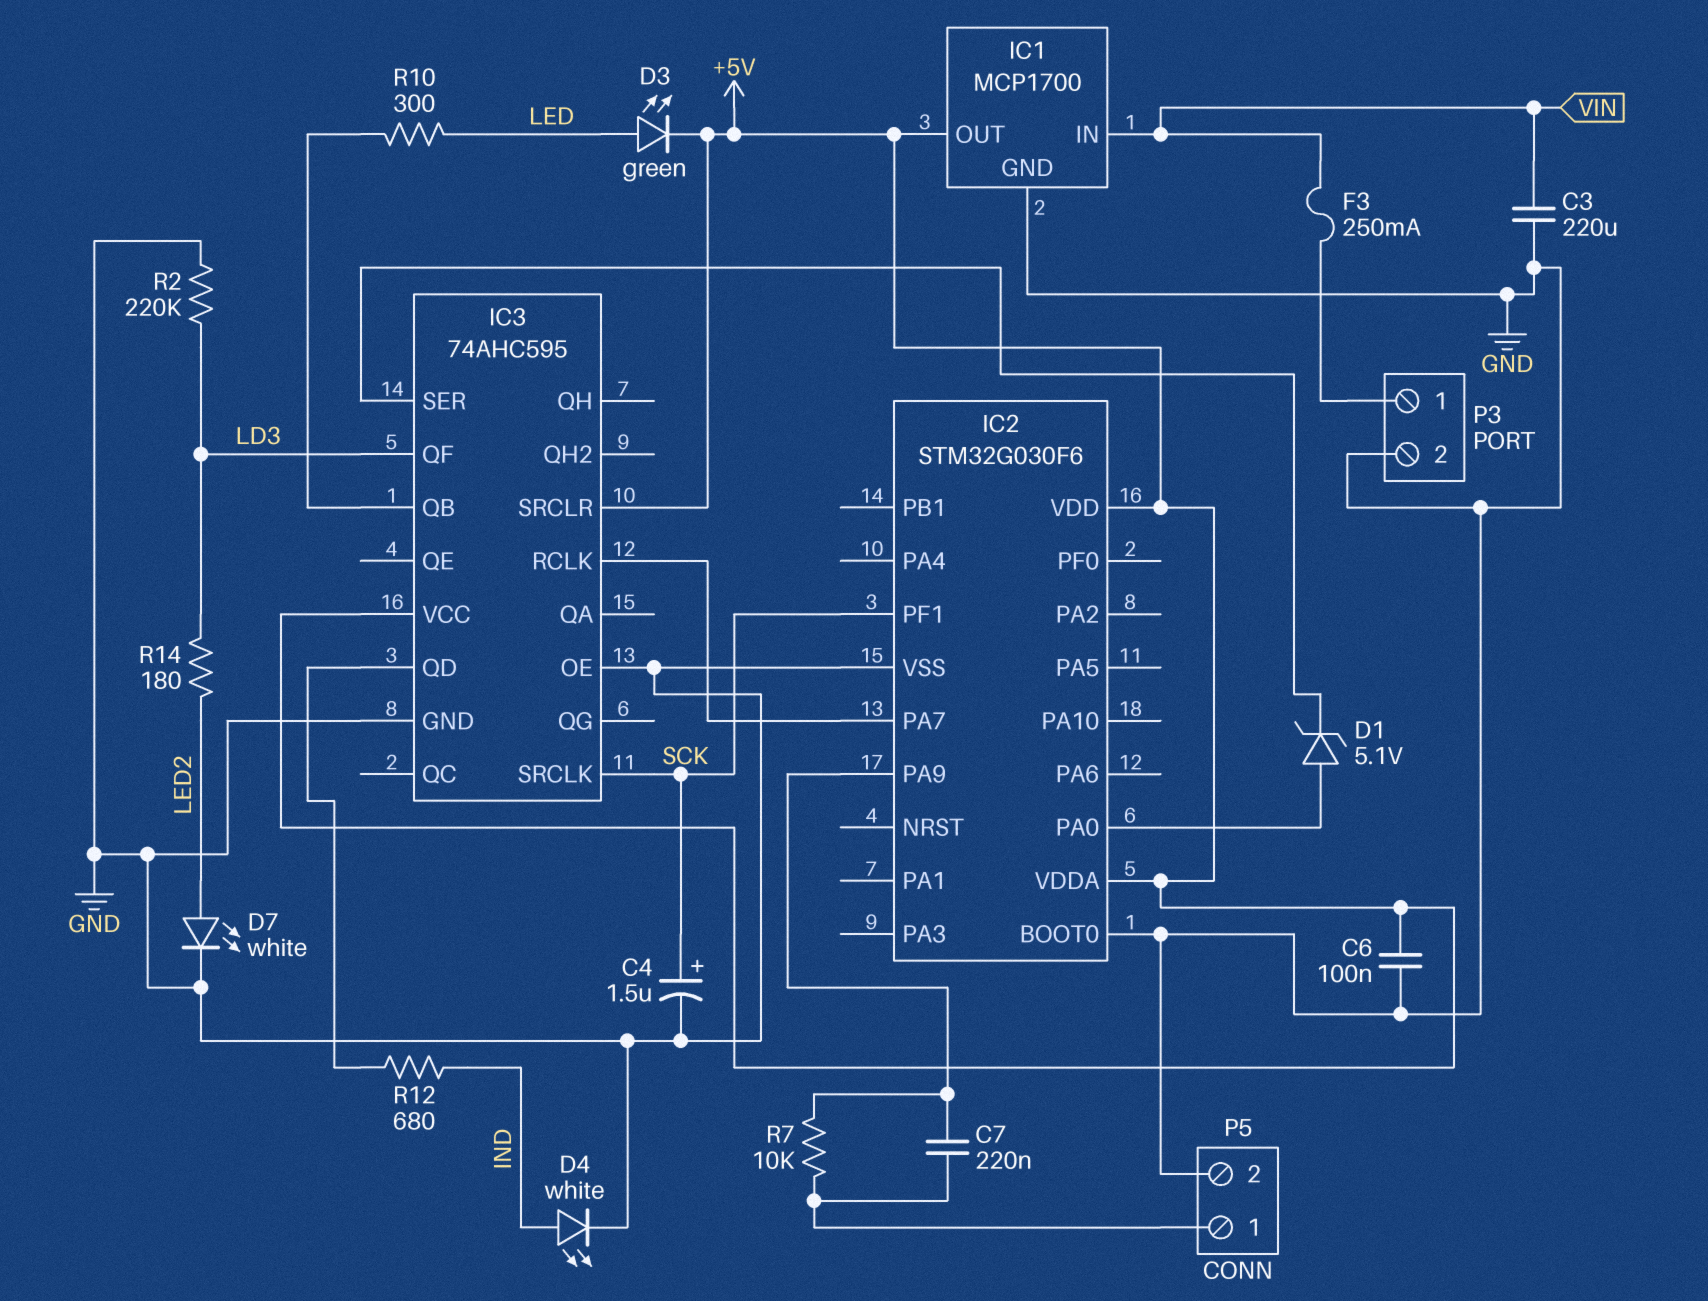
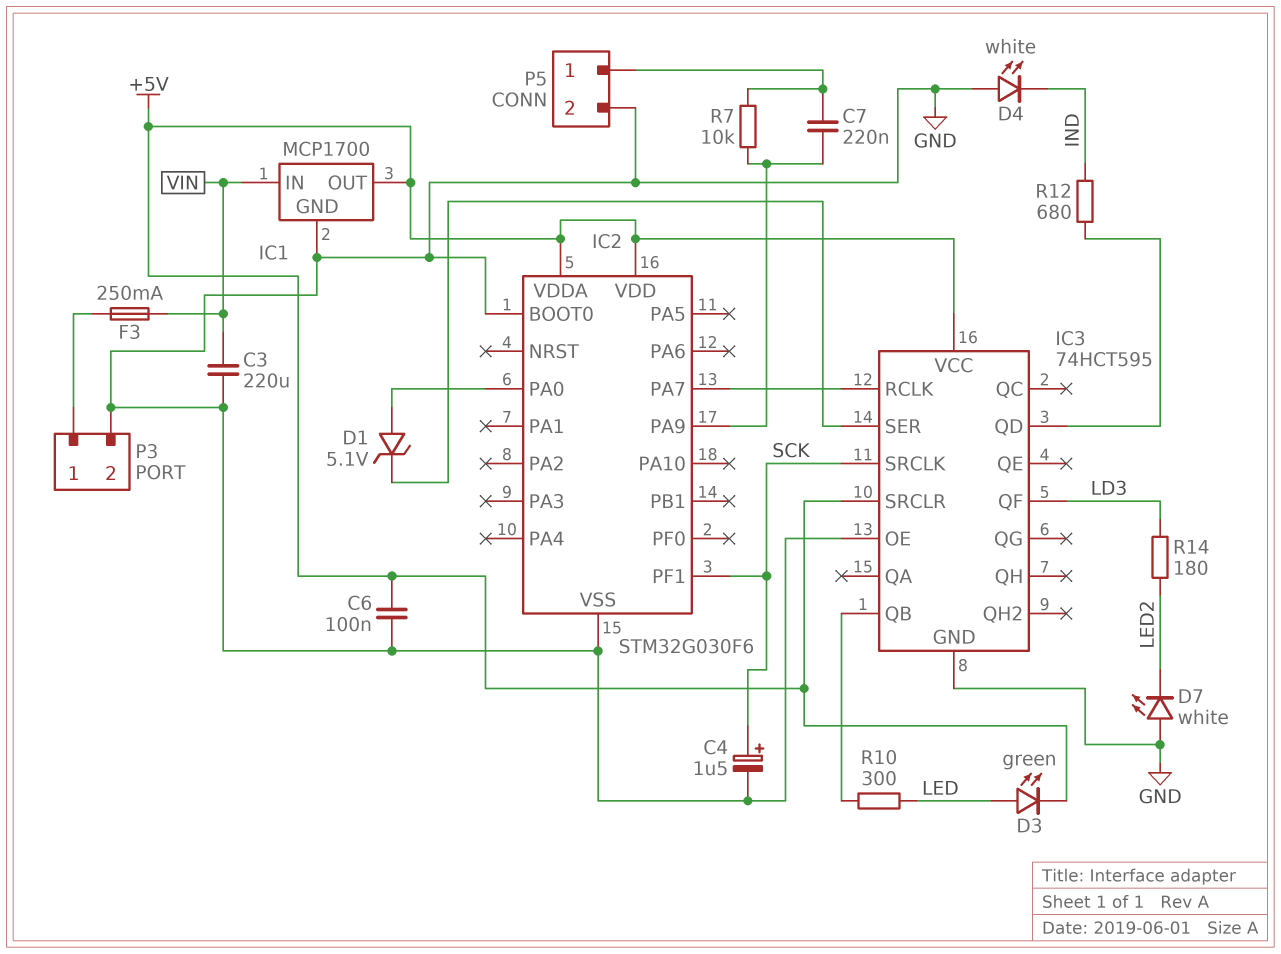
D4: LED white (A IND, K GND) -> LED white (A GND, K IND)
D7: LED white (A LED2, K GND) -> LED white (A GND, K LED2)
IC3: 74AHC595 -> 74HCT595
R2: 220k (GND, LD3) -> none

